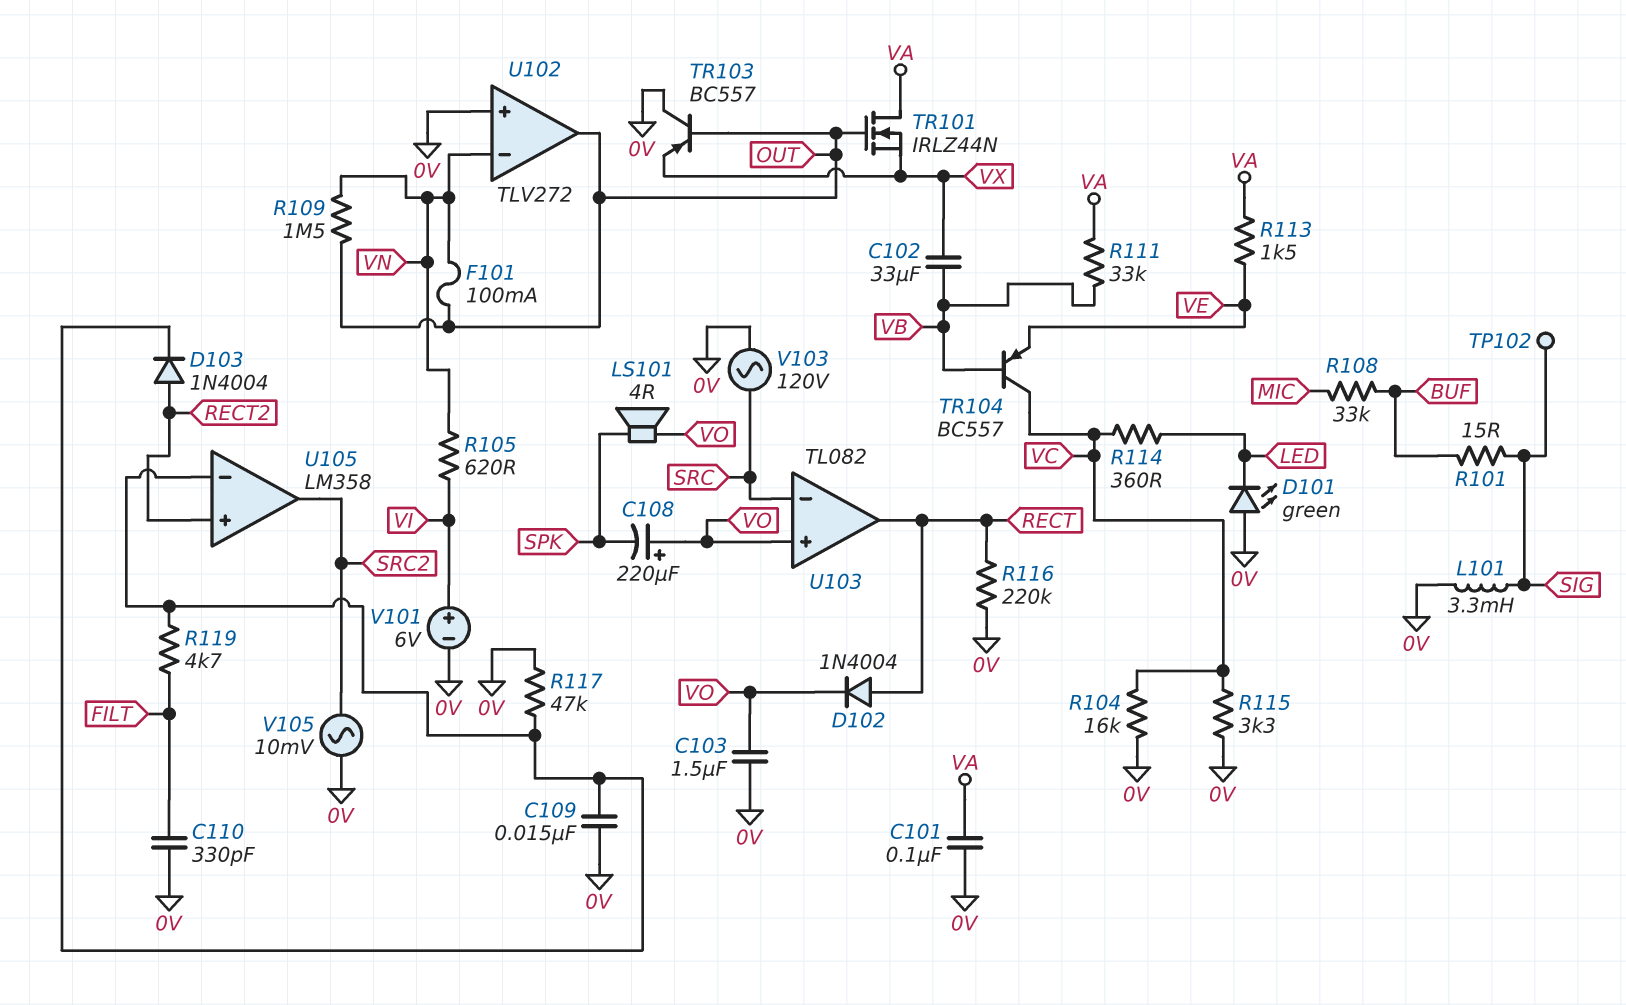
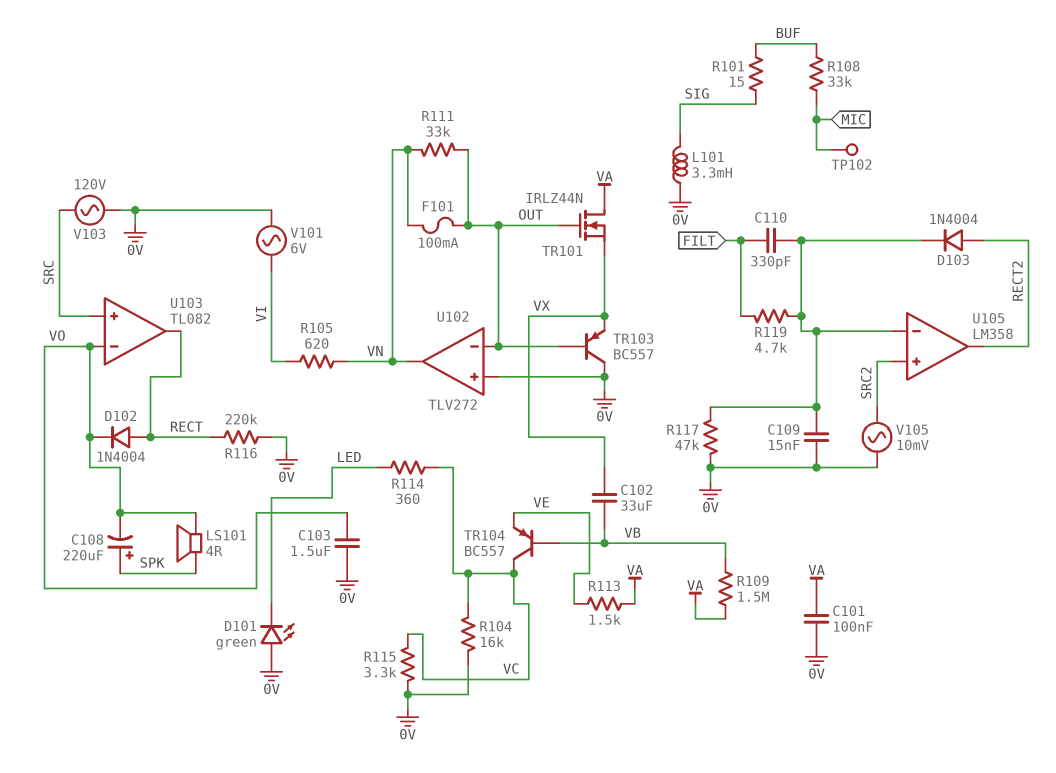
C108: 220uF (plus VO, minus SPK) -> 220uF (plus SPK, minus VO)
C110: 330pF (0V, FILT) -> 330pF (FILT, U105/in-)
R109: 1.5M (OUT, VN) -> 1.5M (VA, VB)
R111: 33k (VA, VB) -> 33k (OUT, VN)
TP102: test point (SIG) -> test point (MIC)
U102 pin in-: VN -> OUT
U102 pin out: OUT -> VN
U103 pin in+: VO -> SRC
U103 pin in-: SRC -> VO
U105 pin in+: RECT2 -> SRC2
U105 pin out: SRC2 -> RECT2
V101: 6V (plus VI, minus 0V) -> AC 6V (0V, VI)

